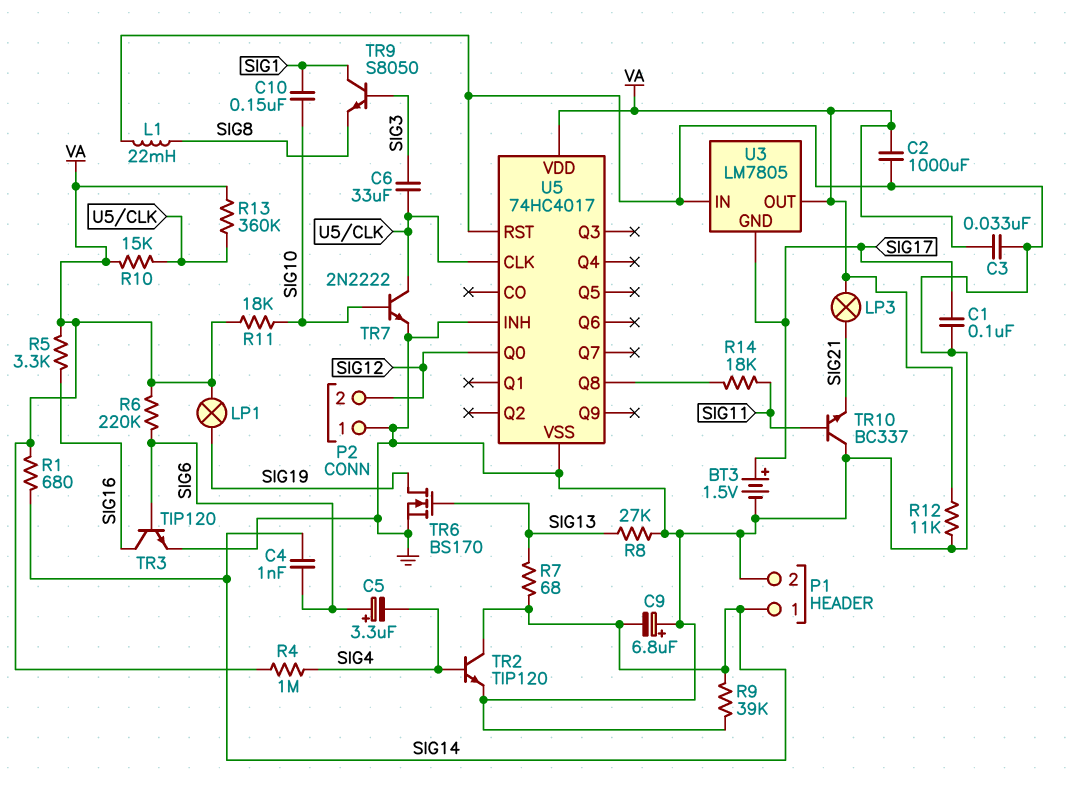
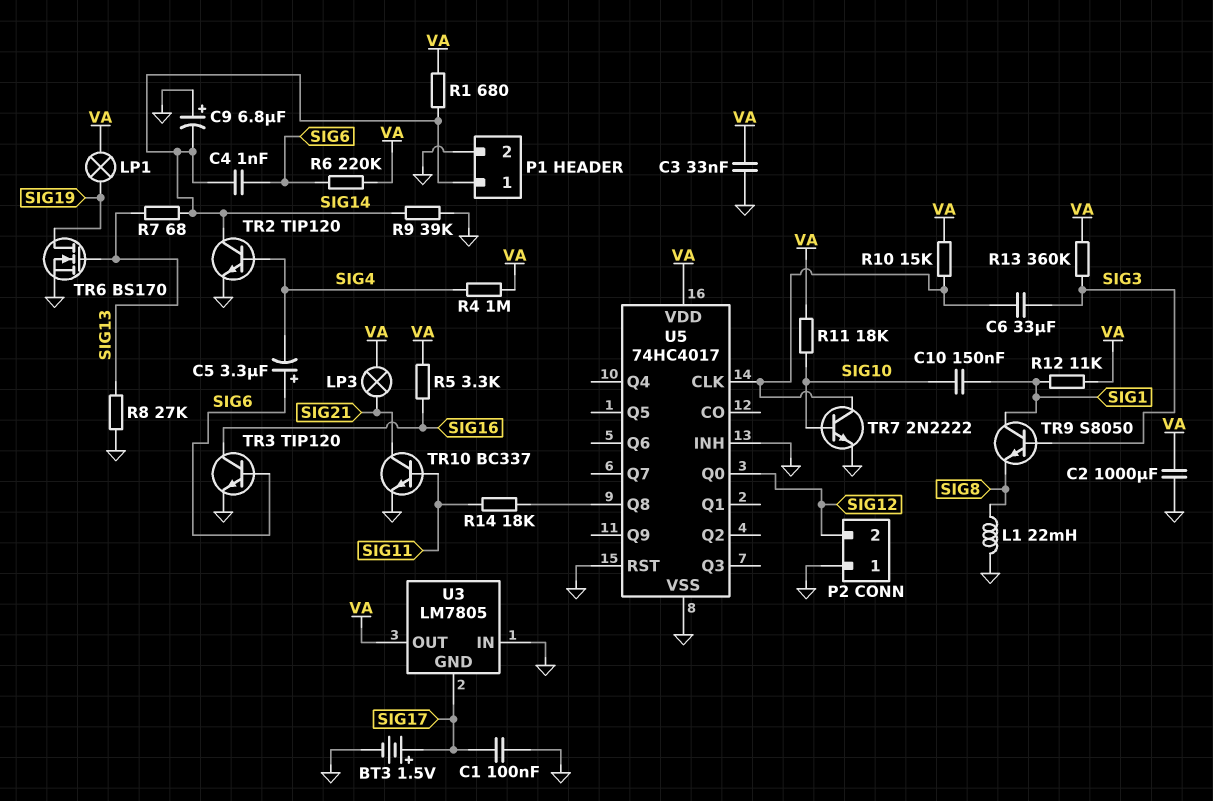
R12: 11k (GND, VA) -> 11k (SIG1, VA)
R13: 360k (U5/CLK, VA) -> 360k (SIG3, VA)
TR10: NPN BC337 (B SIG11, C GND, E SIG21) -> NPN BC337 (B SIG11, C SIG21, E GND)

